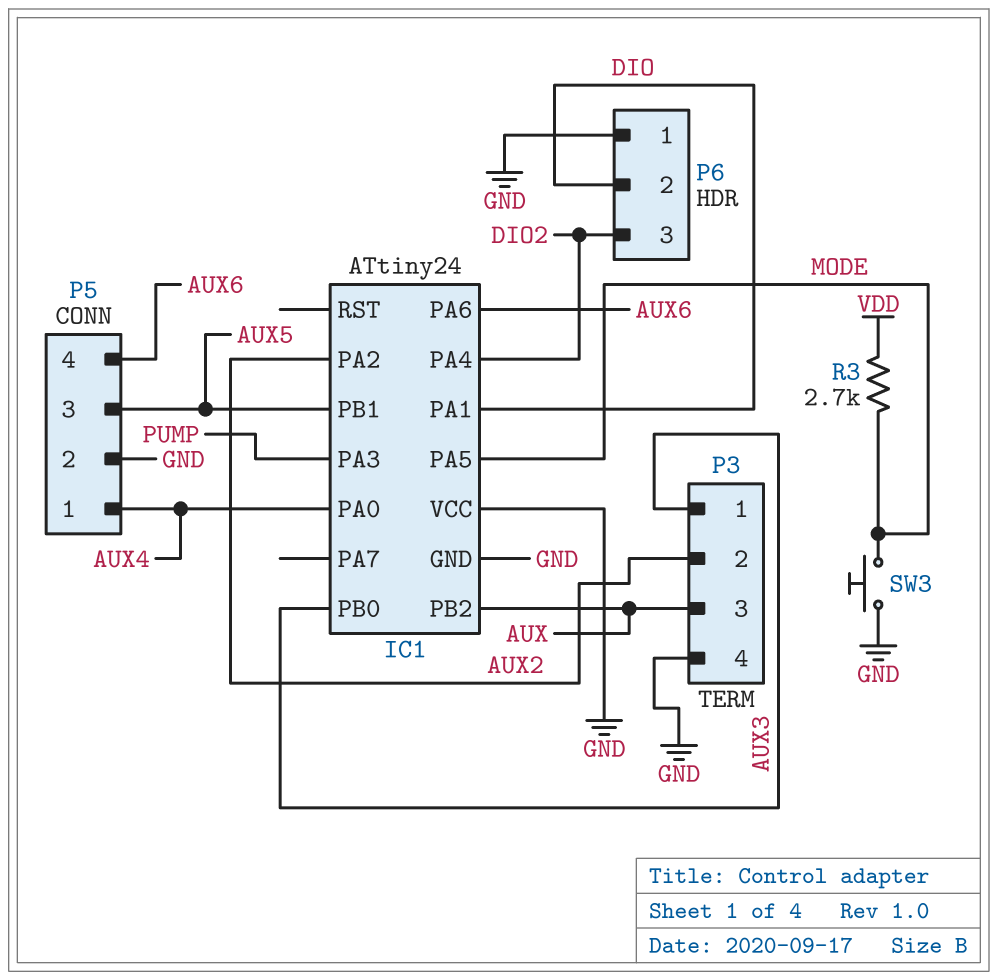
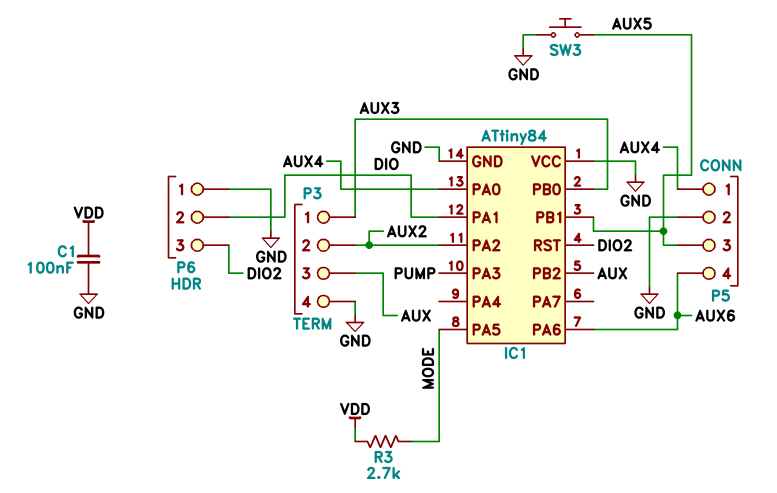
C1: none -> 100nF (GND, VDD)
IC1: ATtiny24 -> ATtiny84
IC1 pin PA4: DIO2 -> none
IC1 pin RST: none -> DIO2
SW3: button (GND, MODE) -> button (AUX5, GND)

